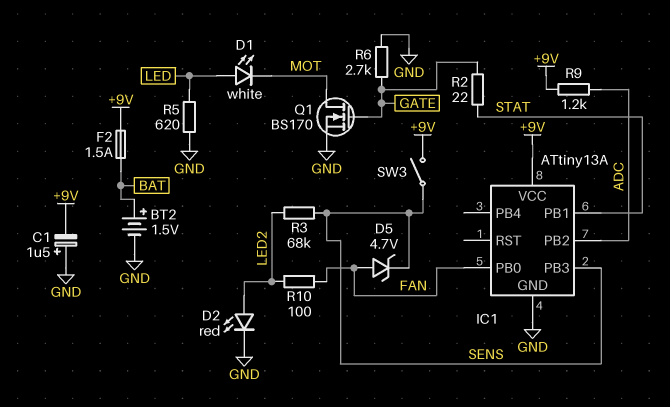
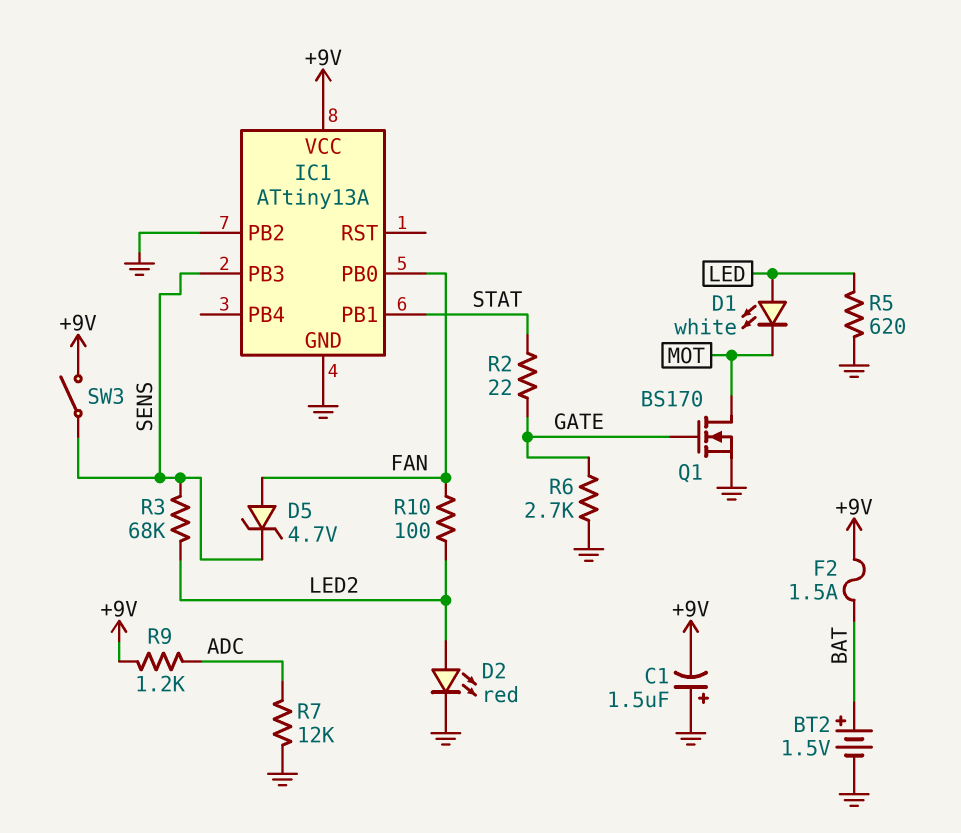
IC1 pin PB2: ADC -> GND
R7: none -> 12k (ADC, GND)

